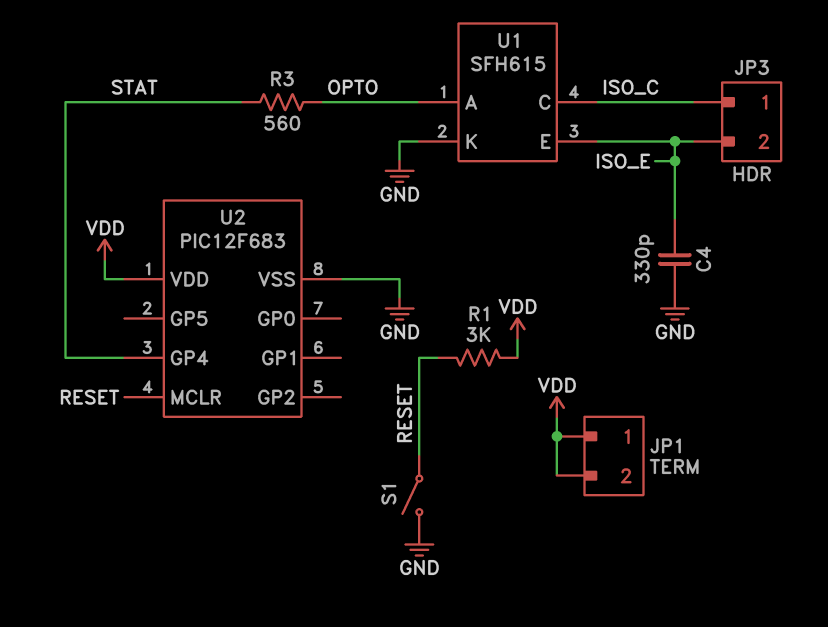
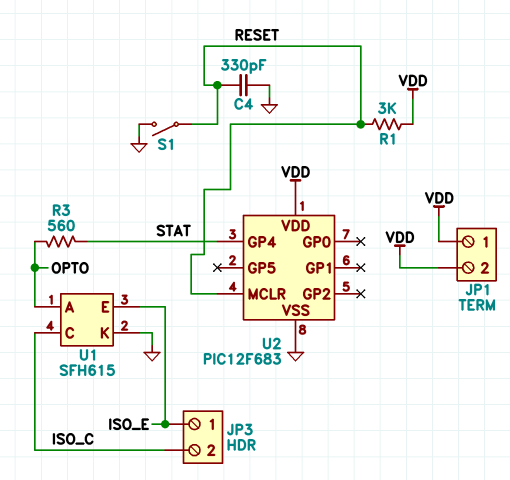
C4: 330pF (GND, ISO_E) -> 330pF (GND, RESET)
JP3 pin 1: ISO_C -> ISO_E
JP3 pin 2: ISO_E -> ISO_C

